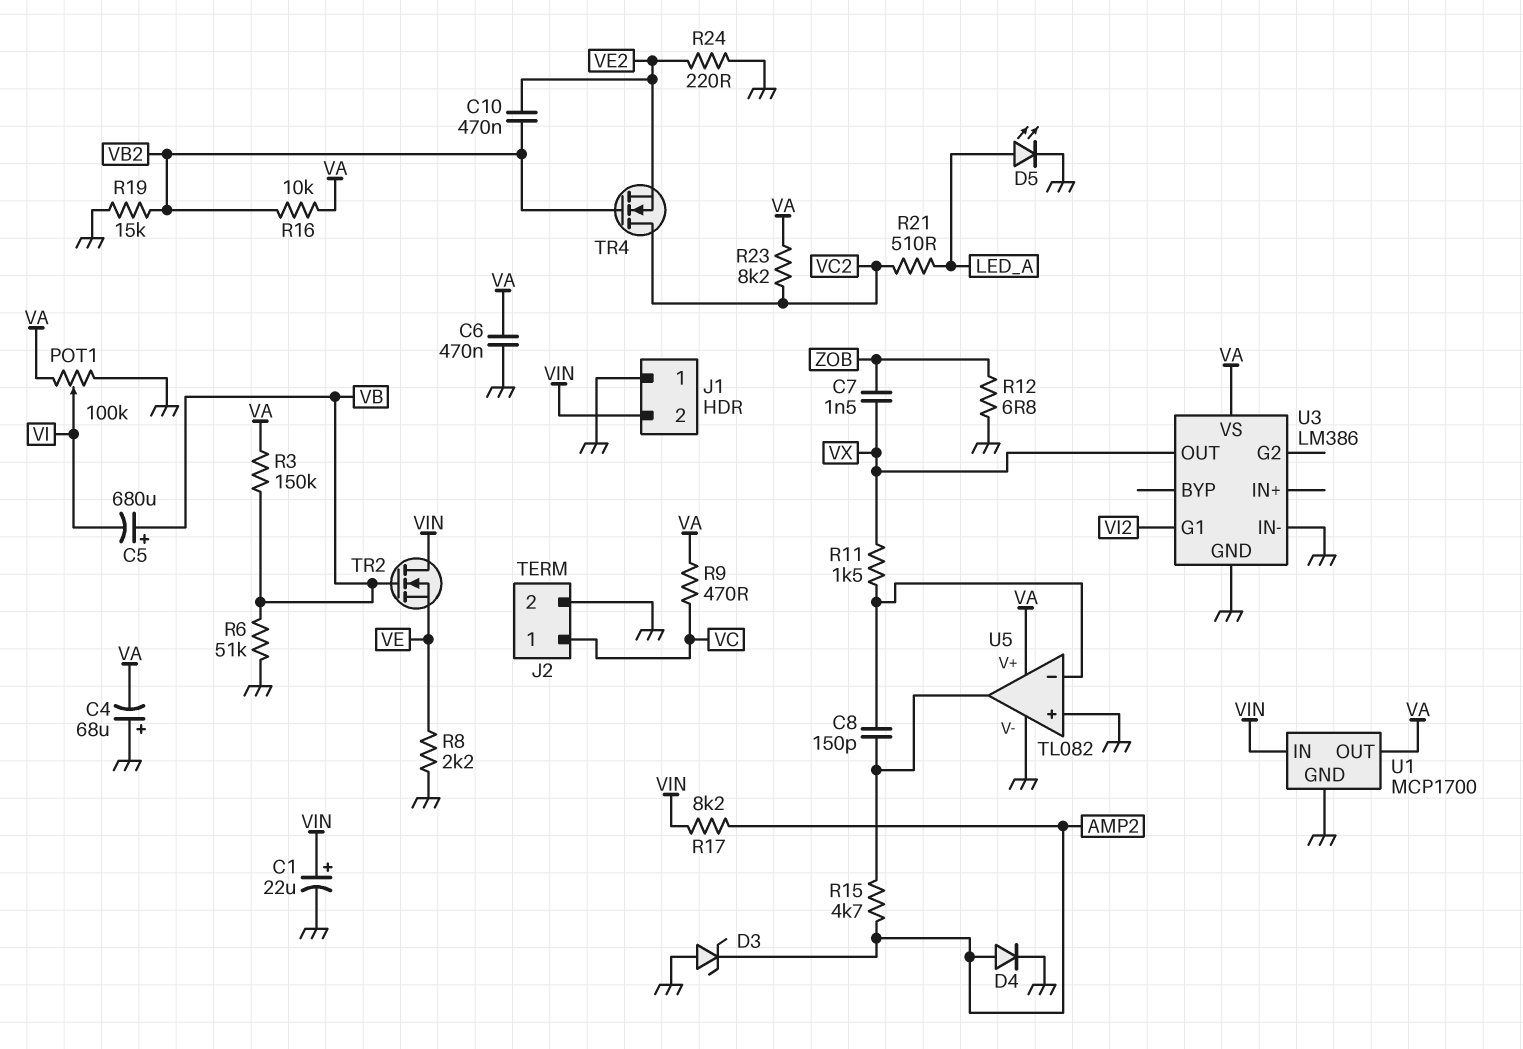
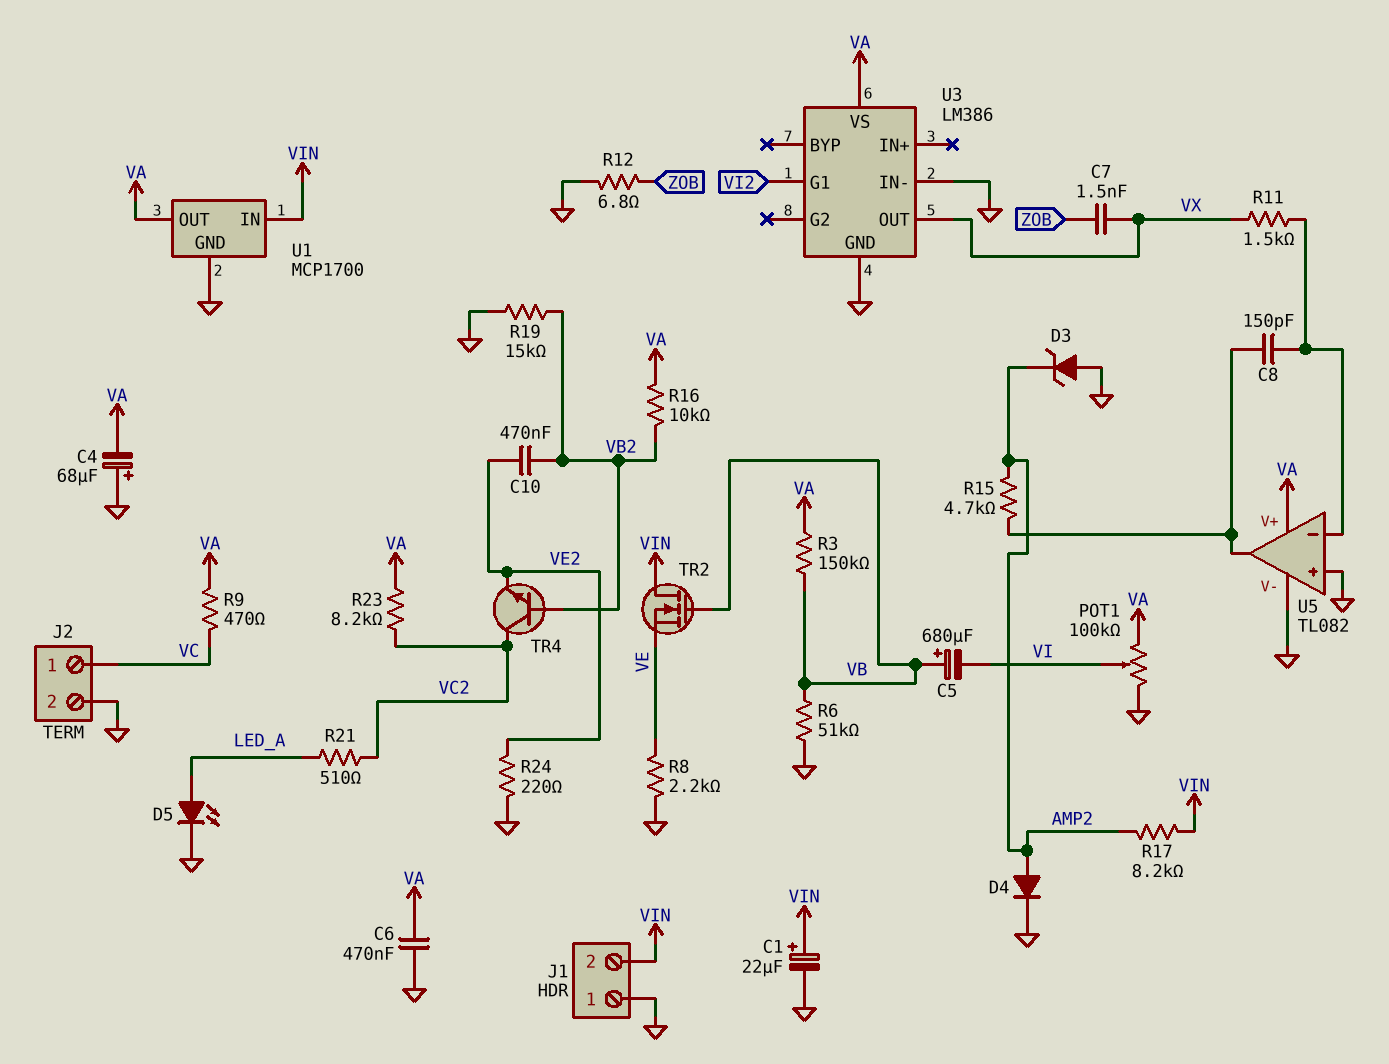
TR4: NMOS (G VB2, D VC2, S VE2) -> NPN (B VB2, C VC2, E VE2)

